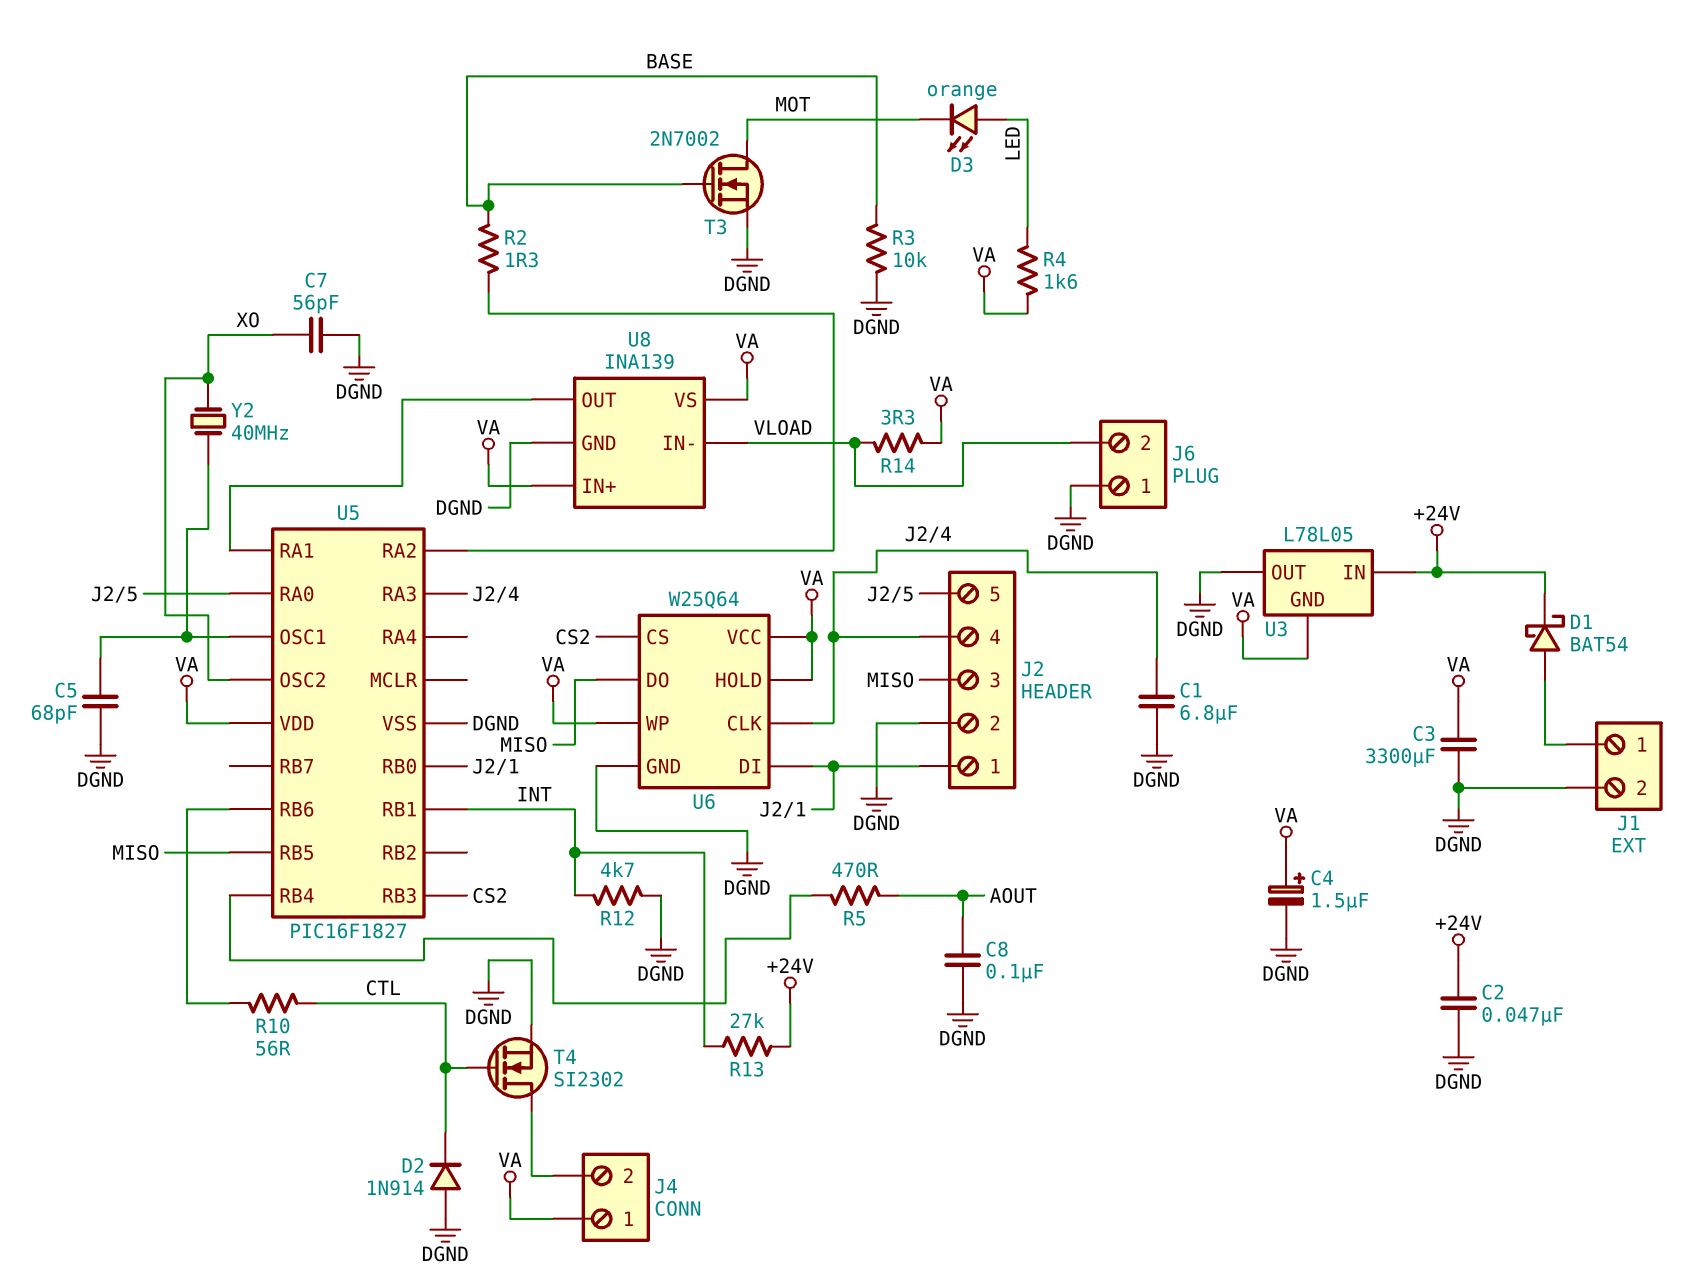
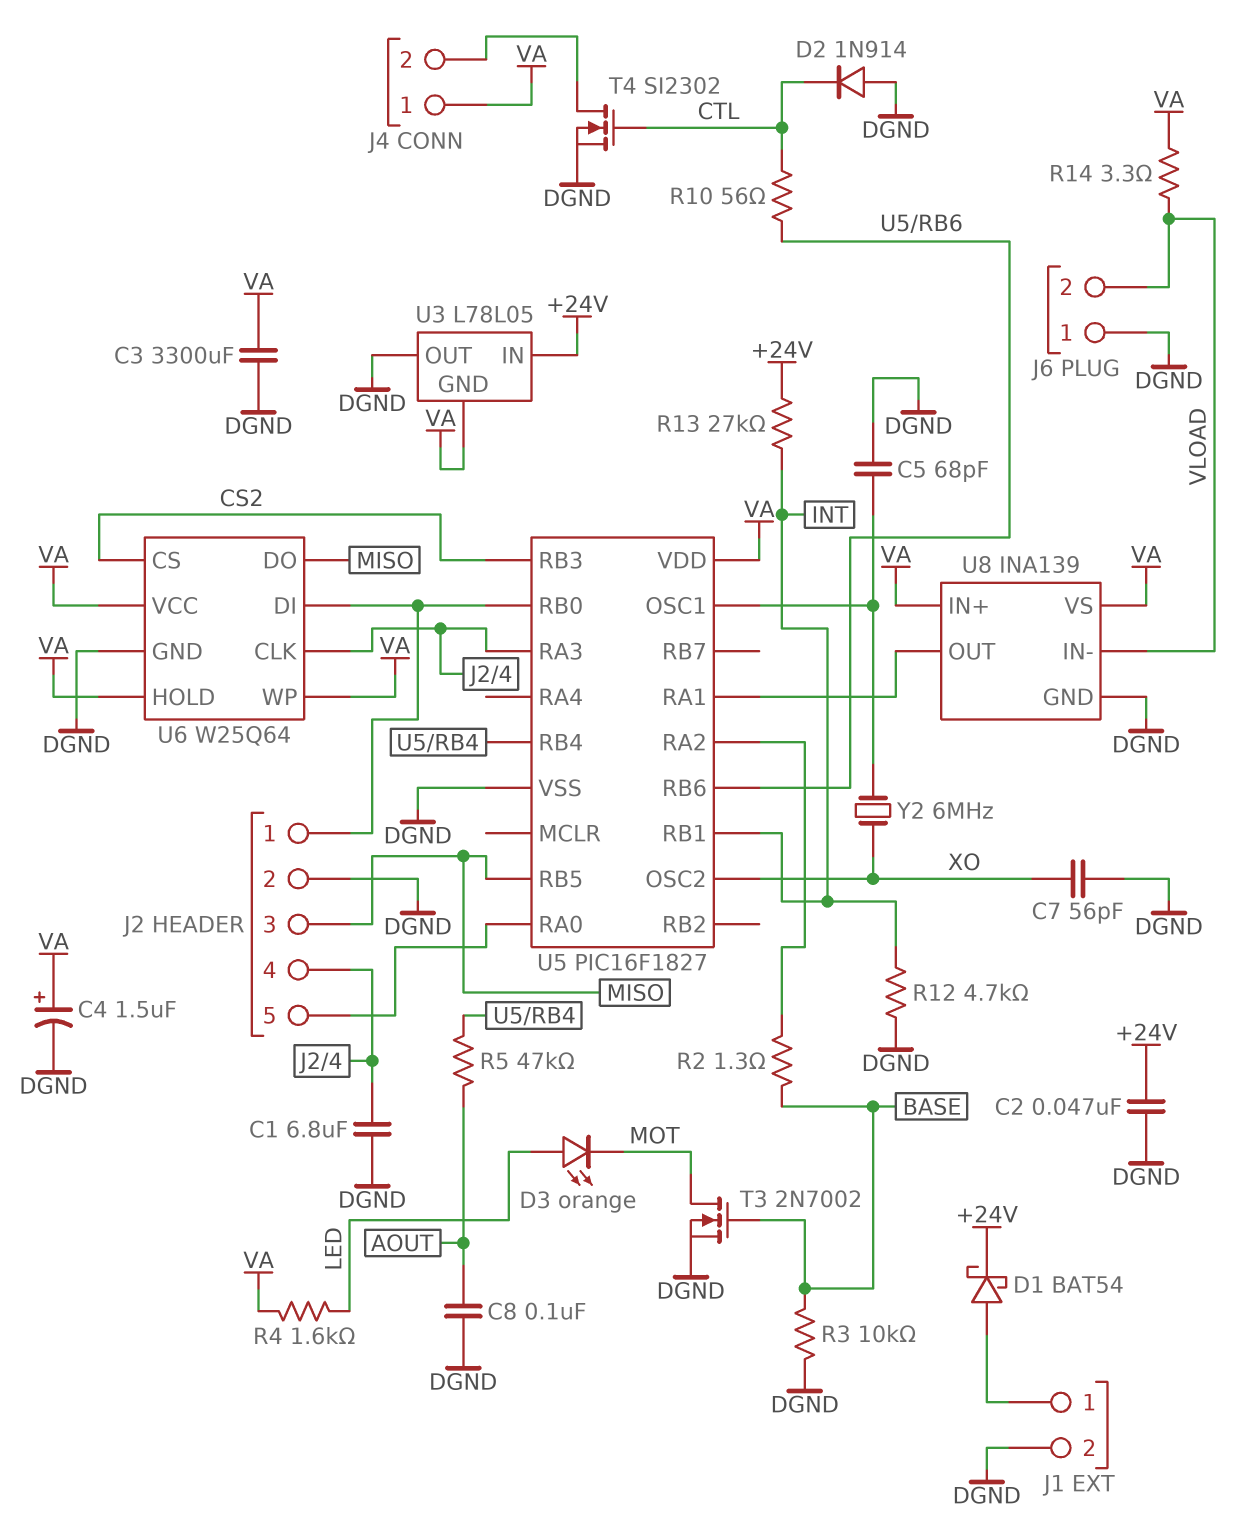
R5: 470 (AOUT, U5/RB4) -> 47k (AOUT, U5/RB4)
Y2: 40MHz (U5/OSC1, XO) -> 6MHz (U5/OSC1, XO)

